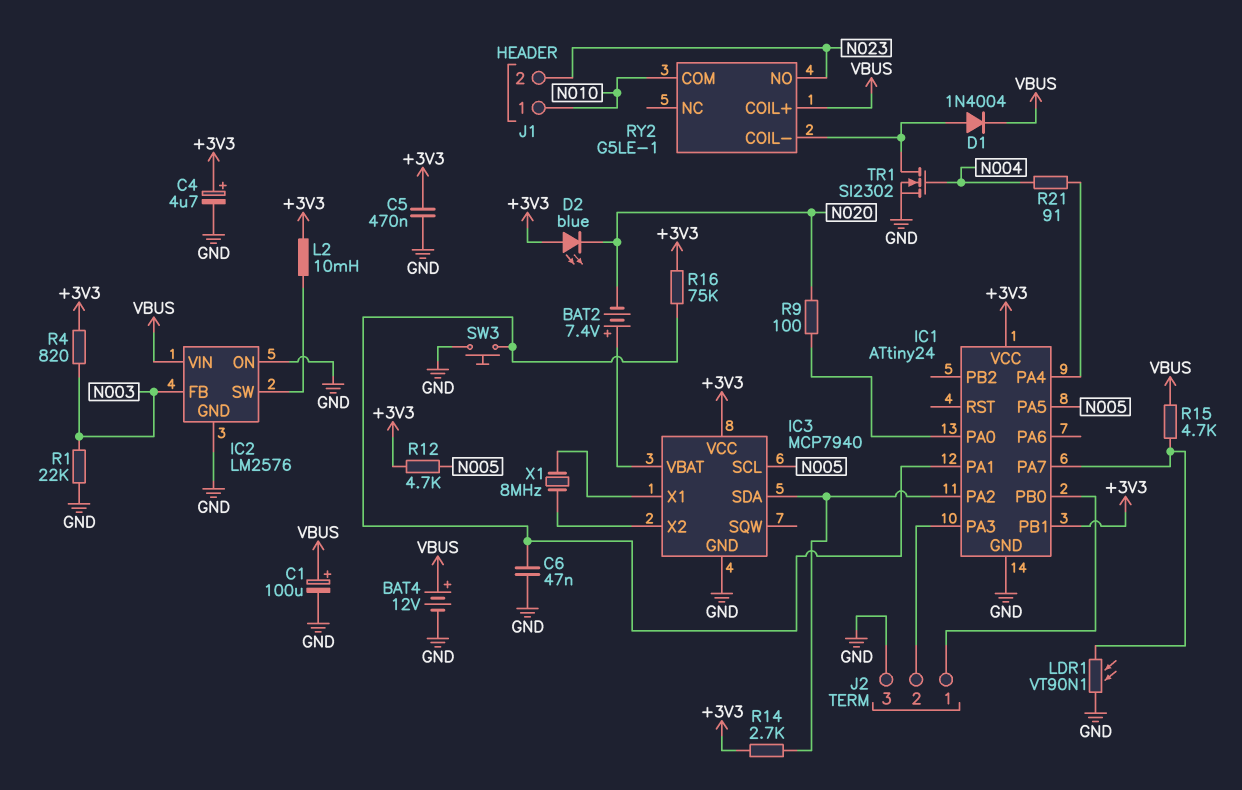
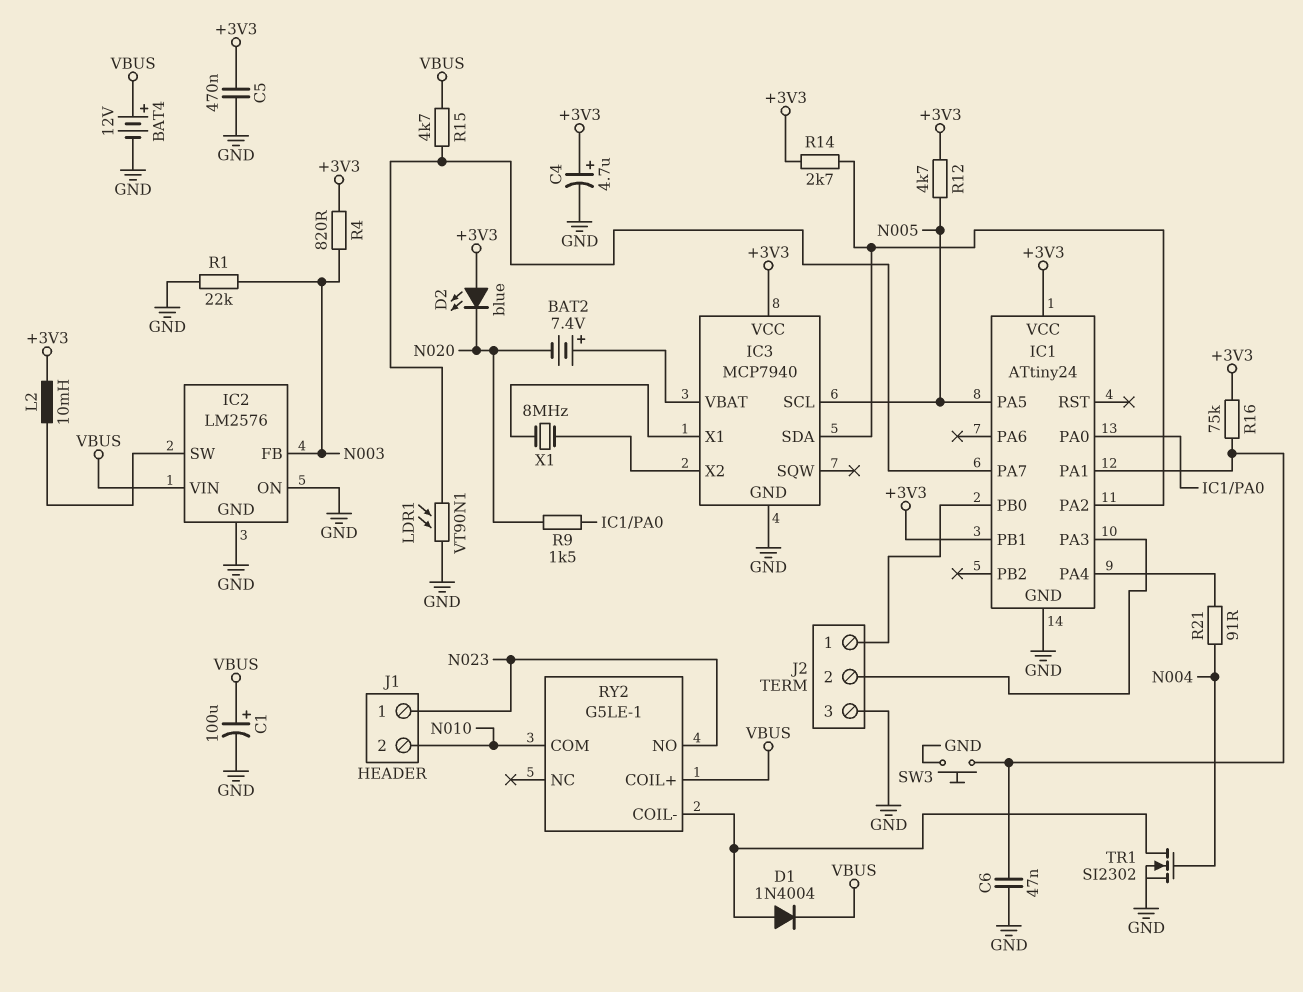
J1 pin 1: N010 -> N023
J1 pin 2: N023 -> N010
R9: 100 (IC1/PA0, N020) -> 1.5k (IC1/PA0, N020)

